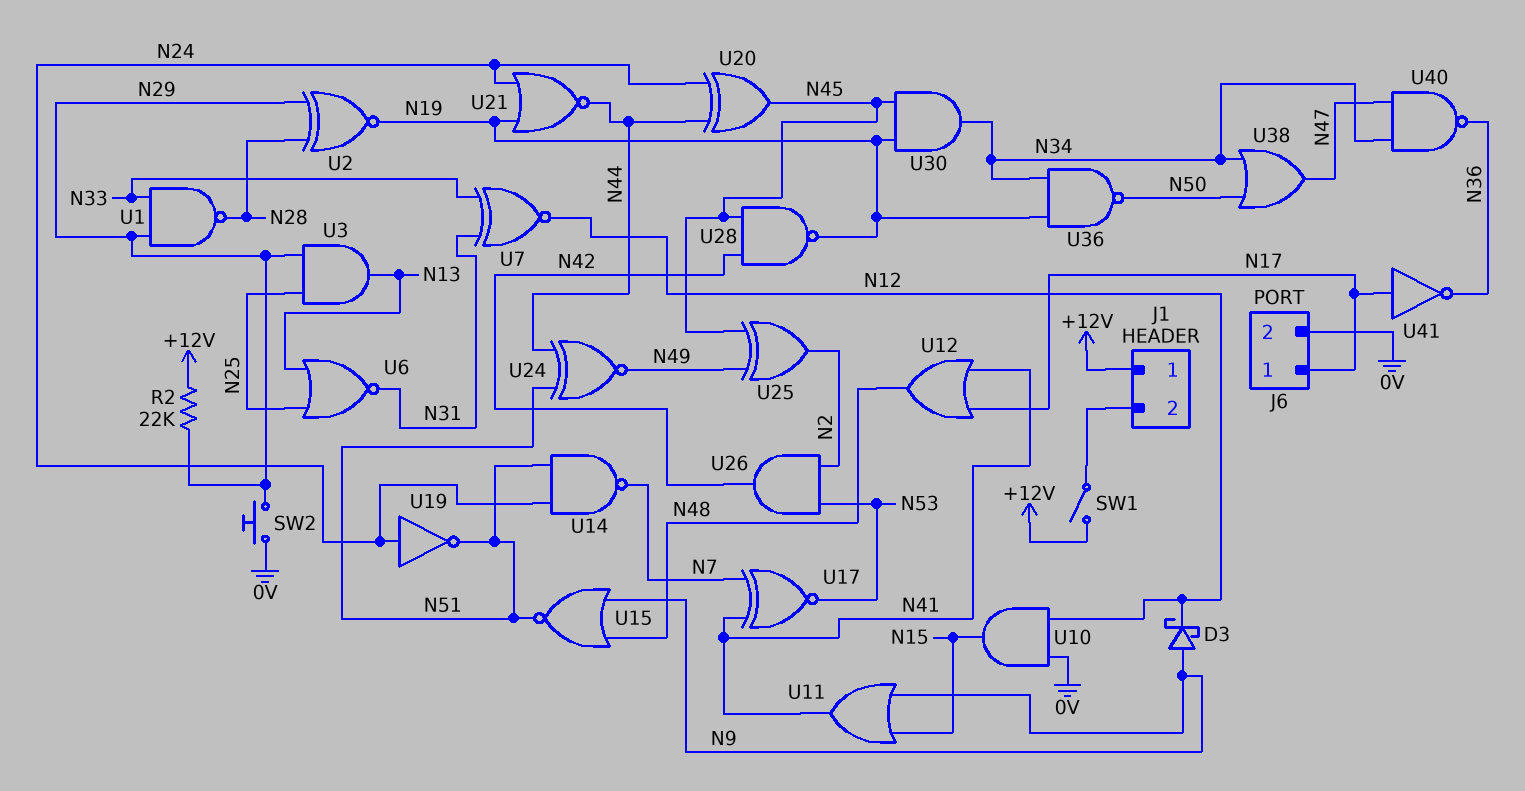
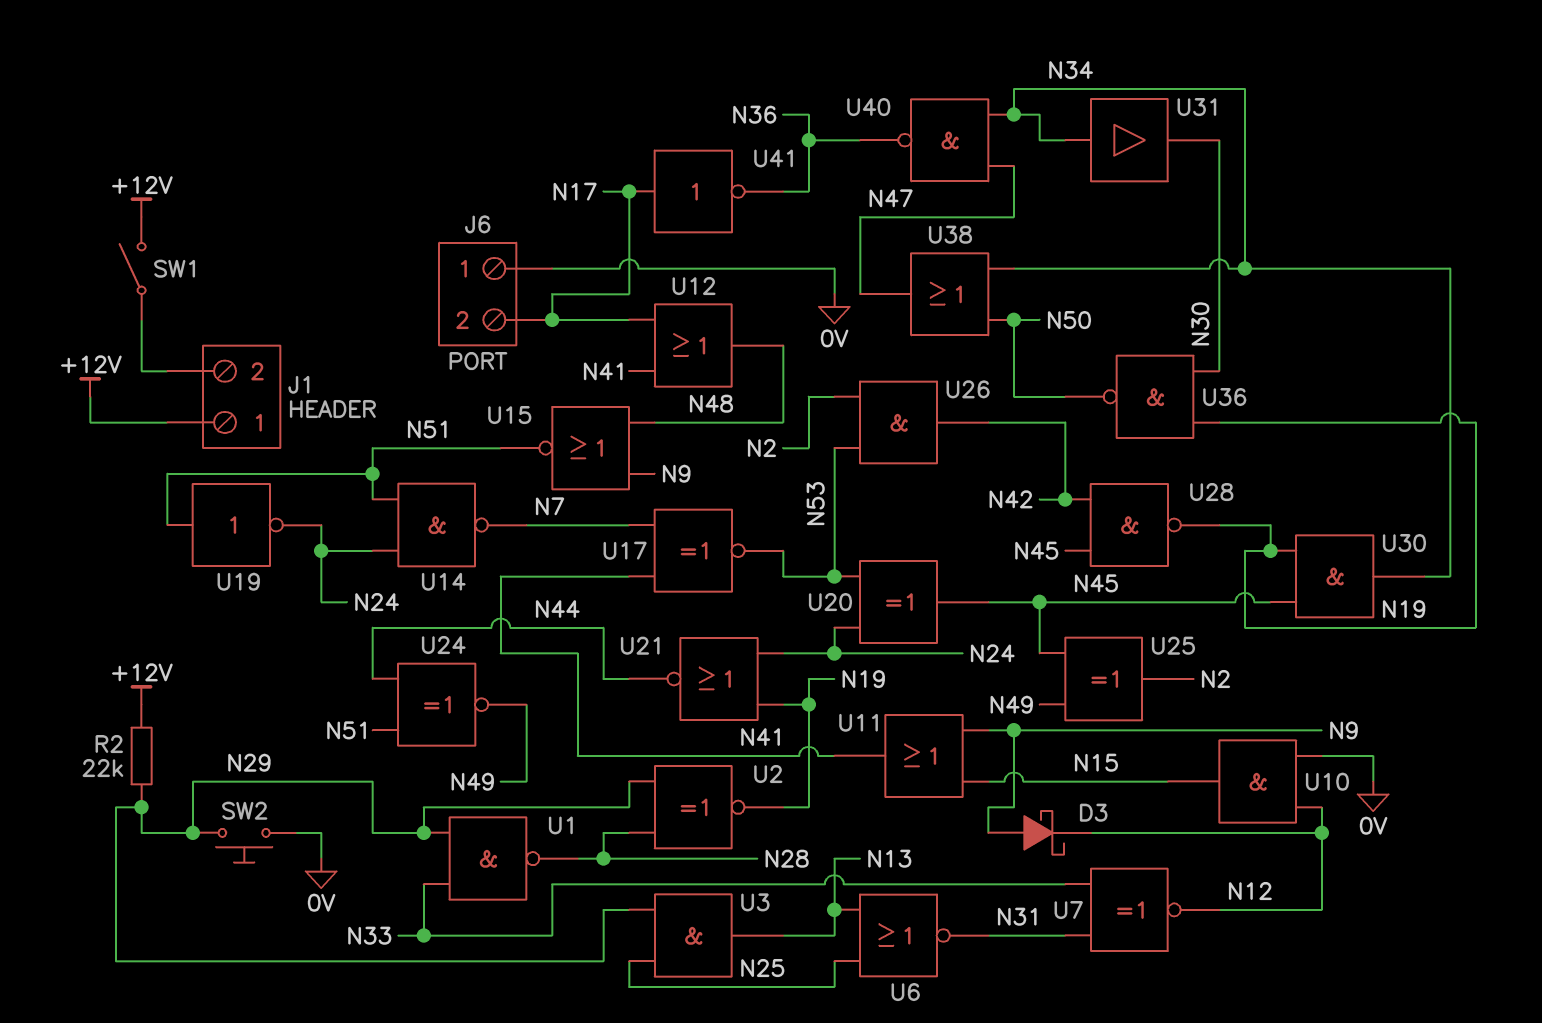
J6 pin 1: N17 -> 0V
J6 pin 2: 0V -> N17
U19: NOT (in N24, out N51) -> NOT (in N51, out N24)
U20: XOR (in N24, in N44, out N45) -> XOR (in N24, in N53, out N45)
U31: none -> buffer (in N34, out N30)
U36: NAND (in N19, in N34, out N50) -> NAND (in N19, in N30, out N50)

